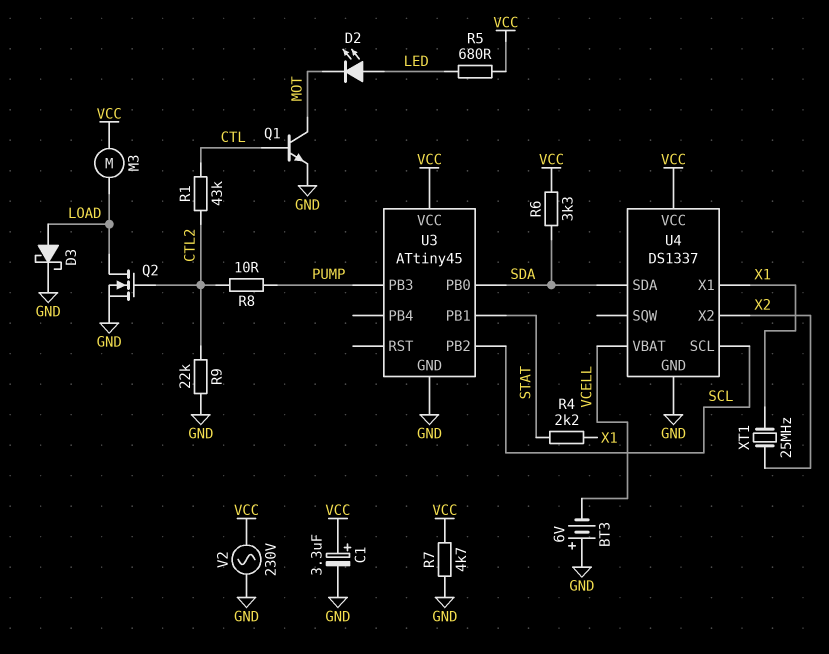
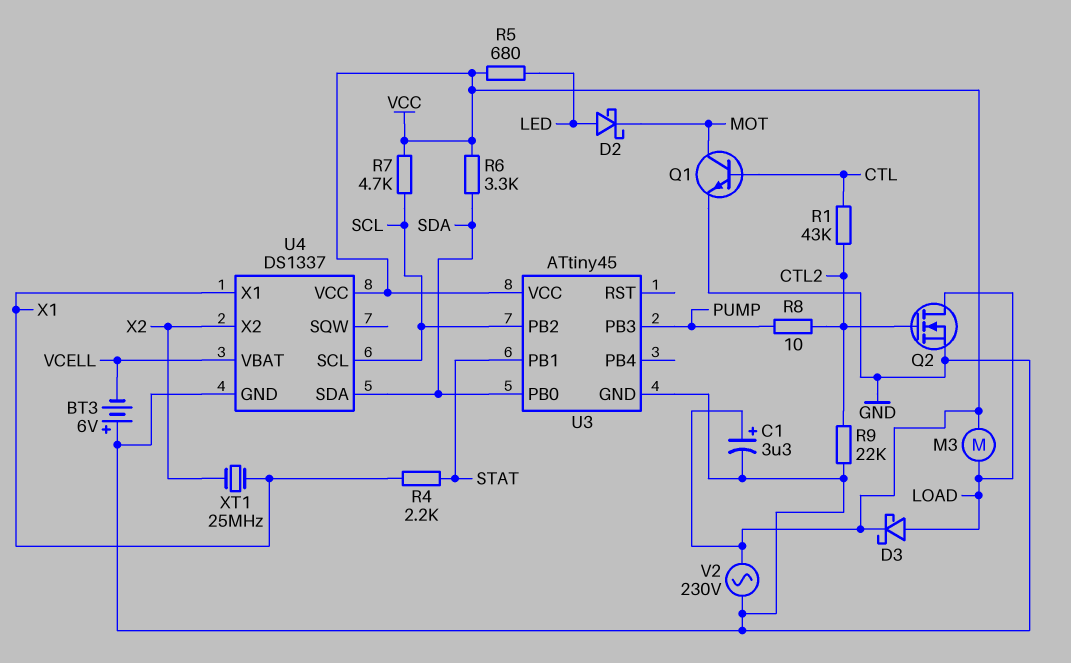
D2: LED (A LED, K MOT) -> schottky (A LED, K MOT)
D3: schottky (A LOAD, K GND) -> schottky (A LOAD, K VCC)
R7: 4.7k (GND, VCC) -> 4.7k (SCL, VCC)

